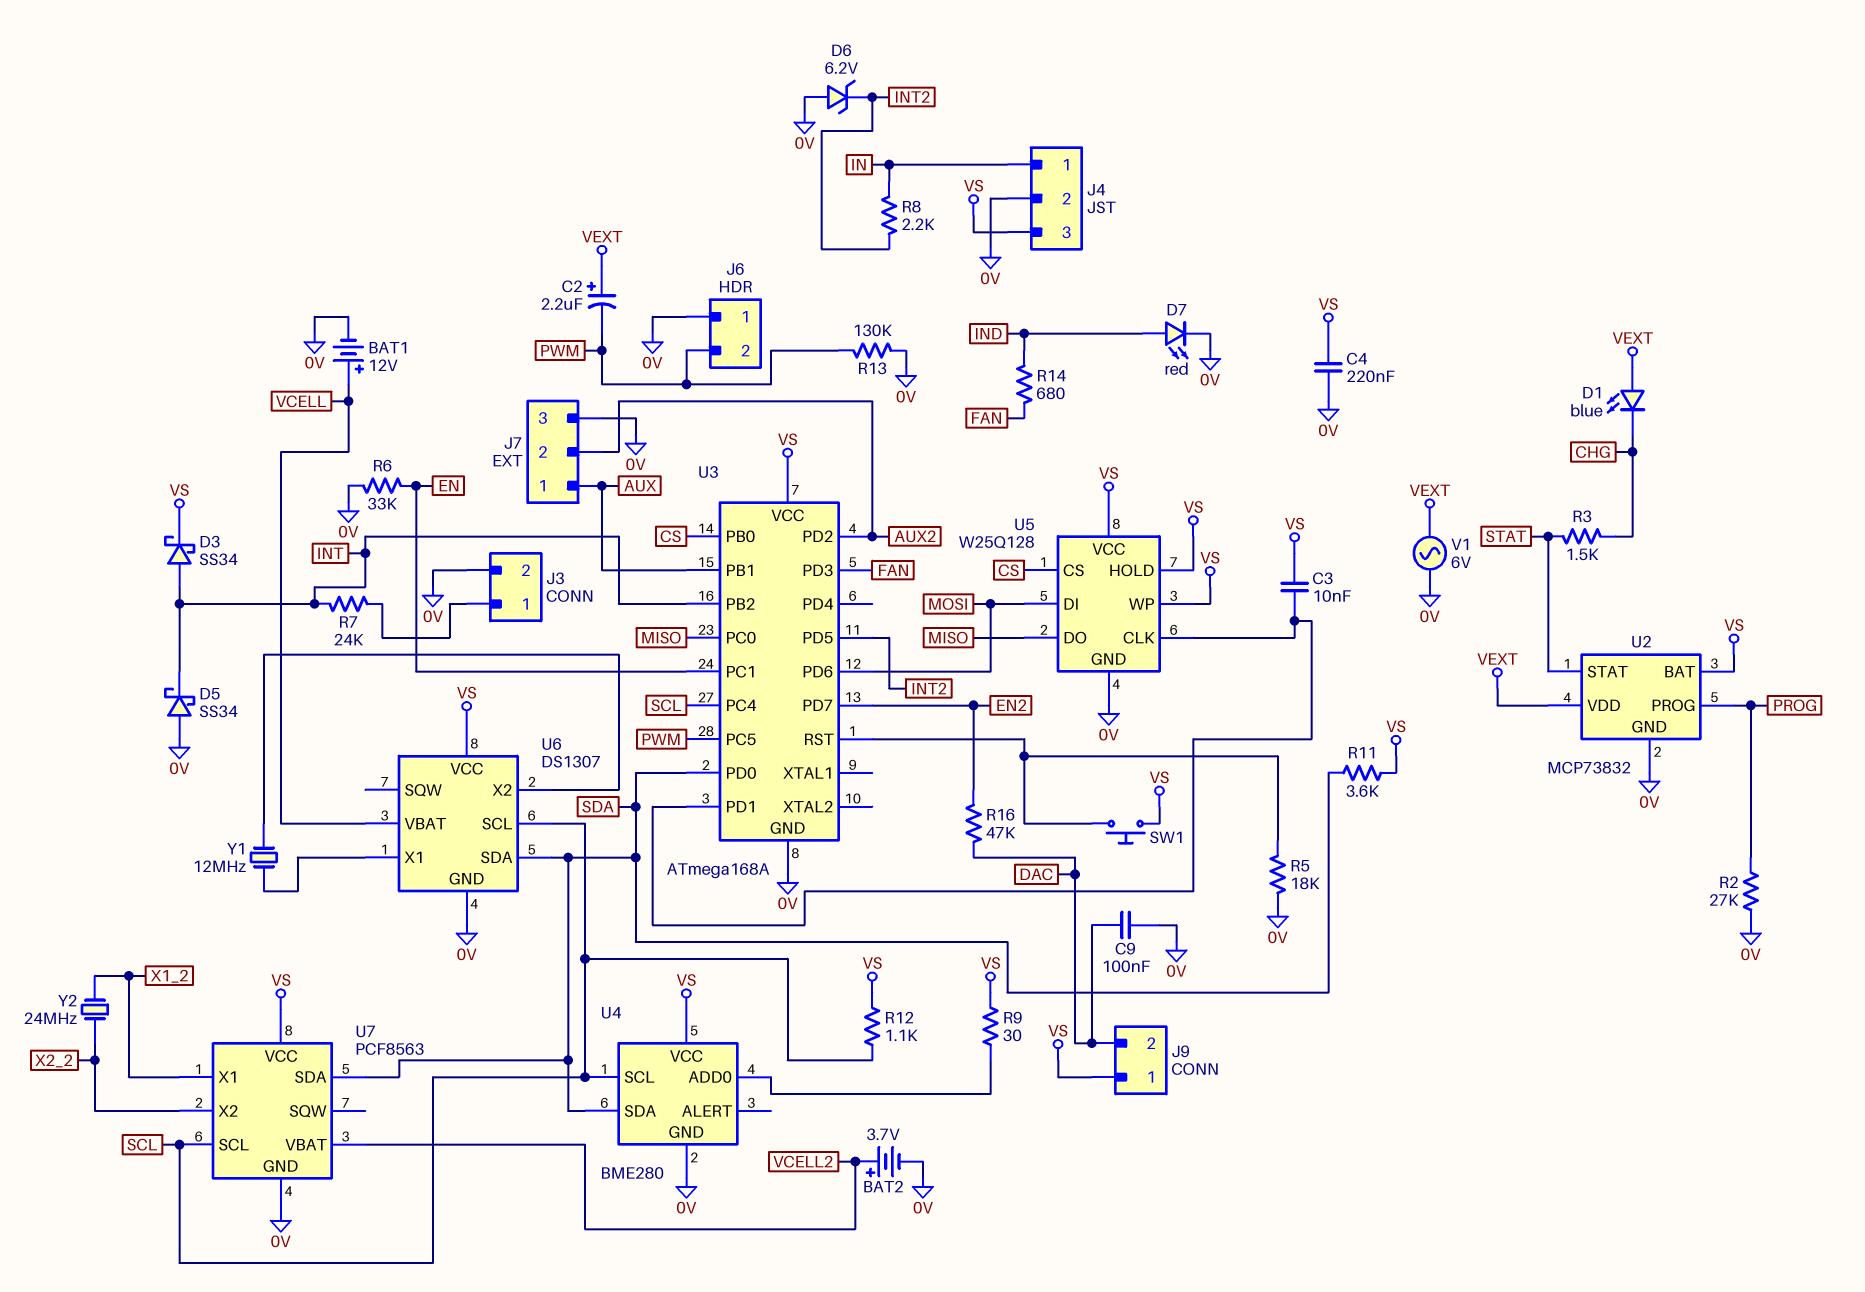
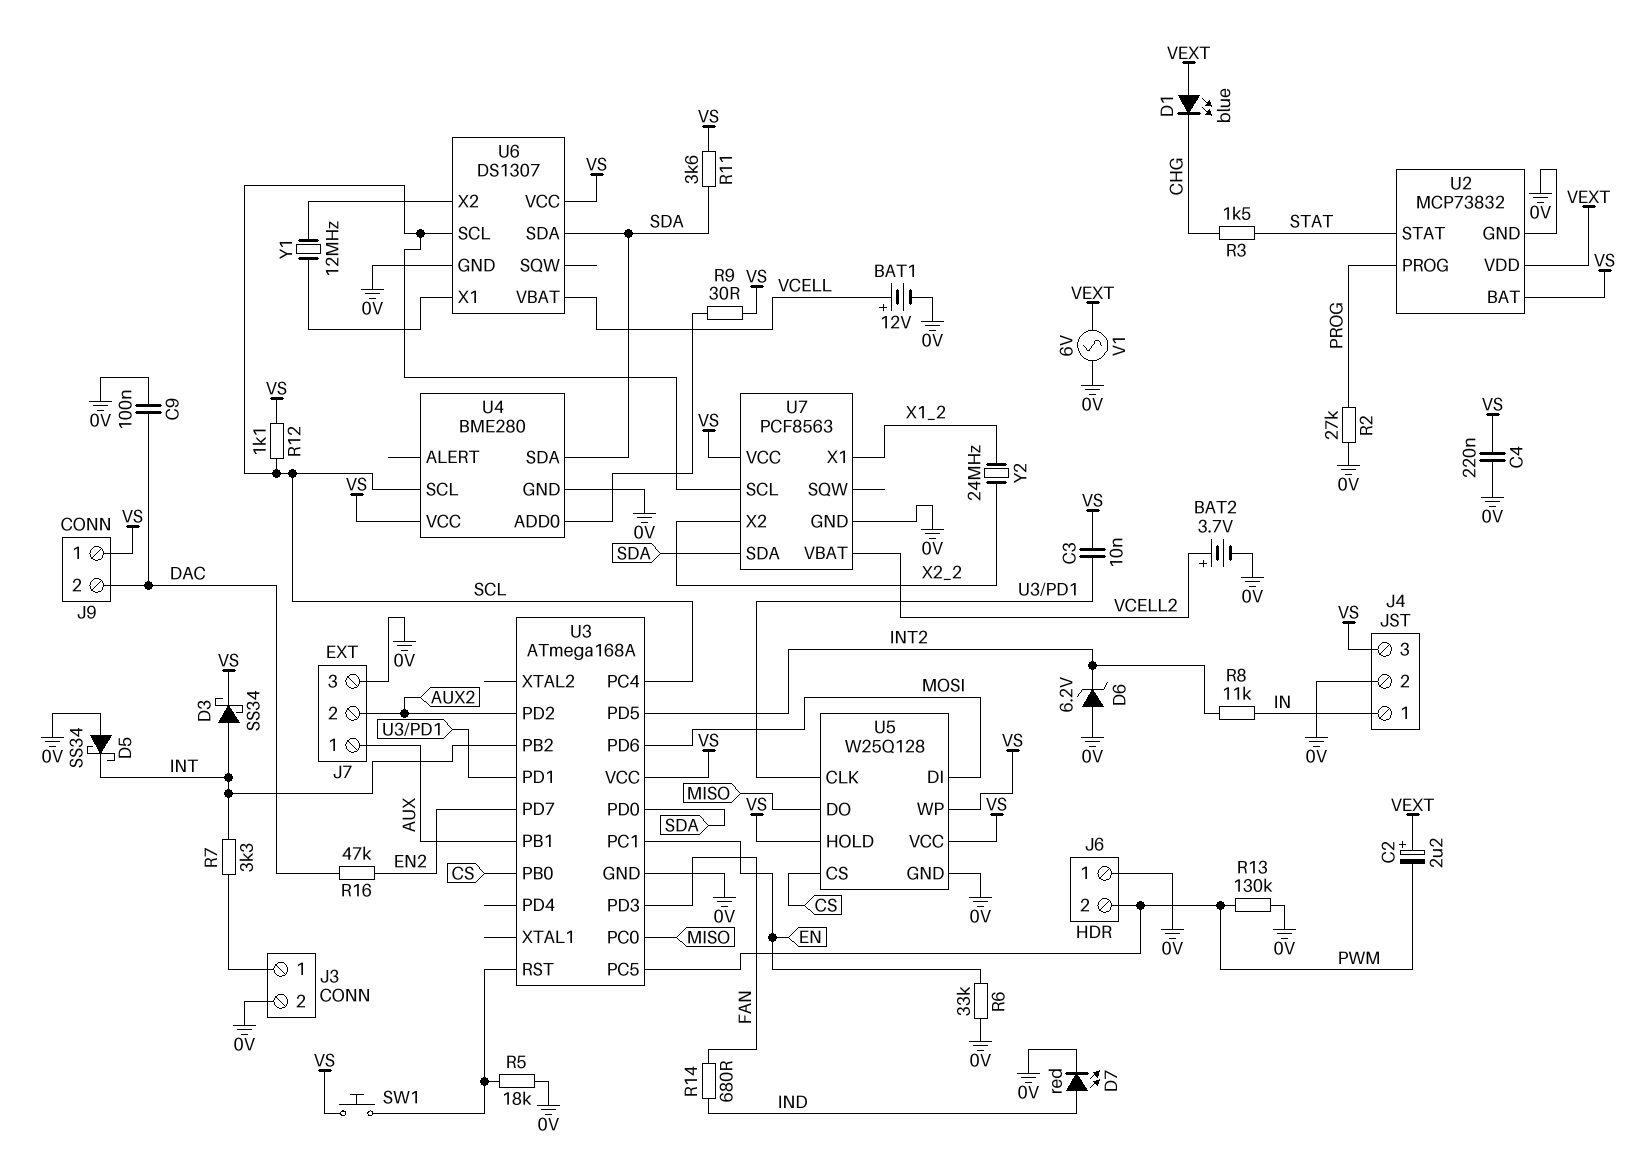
R7: 24k (INT, J3/1) -> 3.3k (INT, J3/1)
R8: 2.2k (IN, INT2) -> 11k (IN, INT2)

